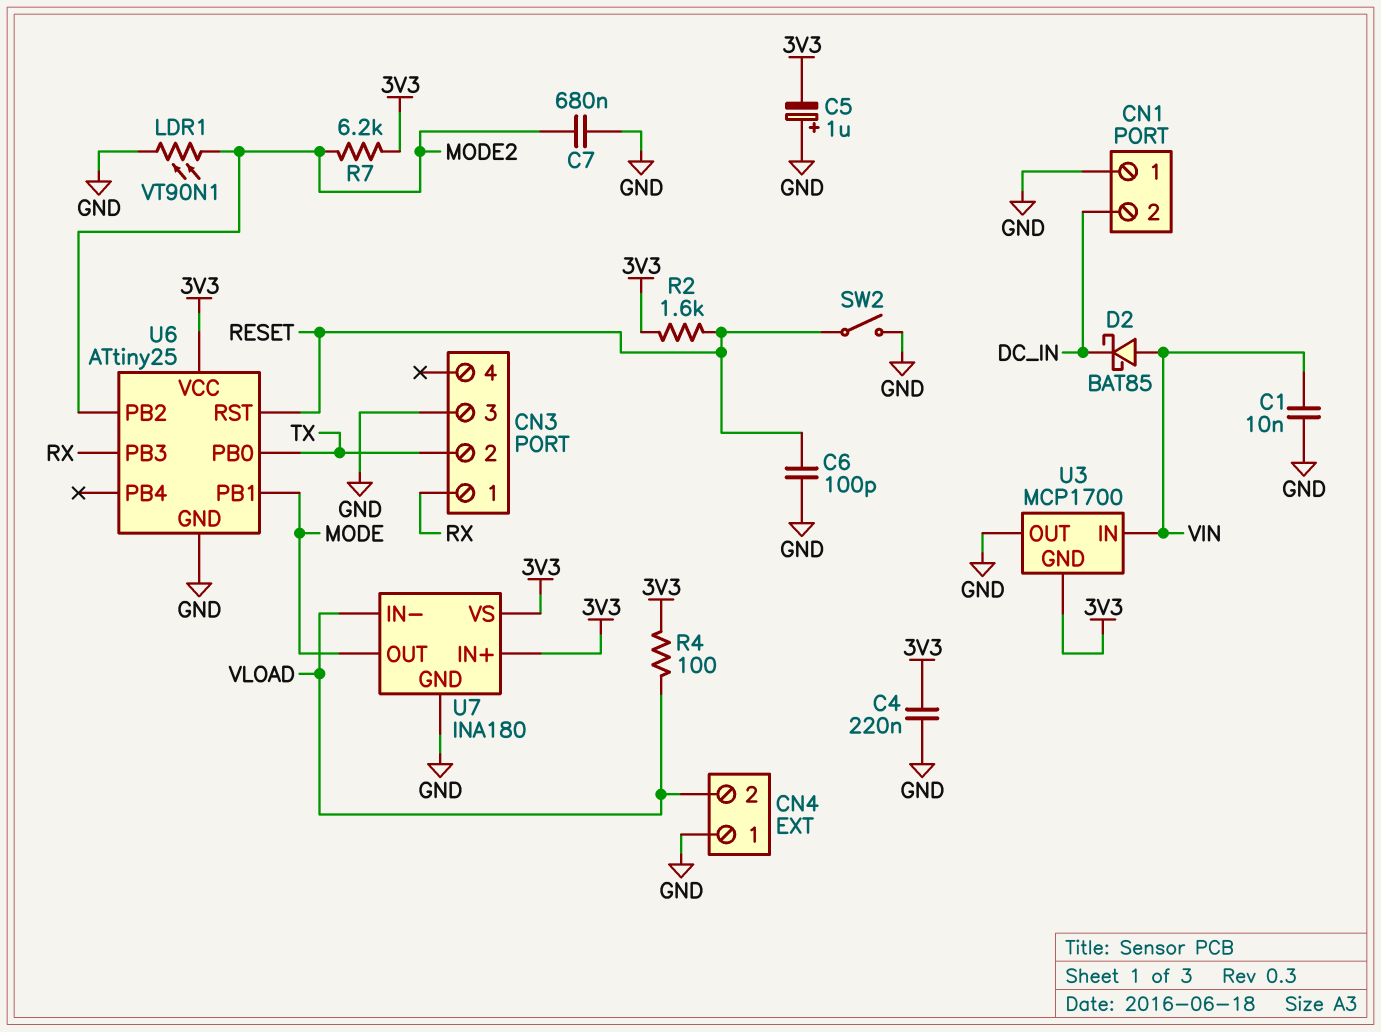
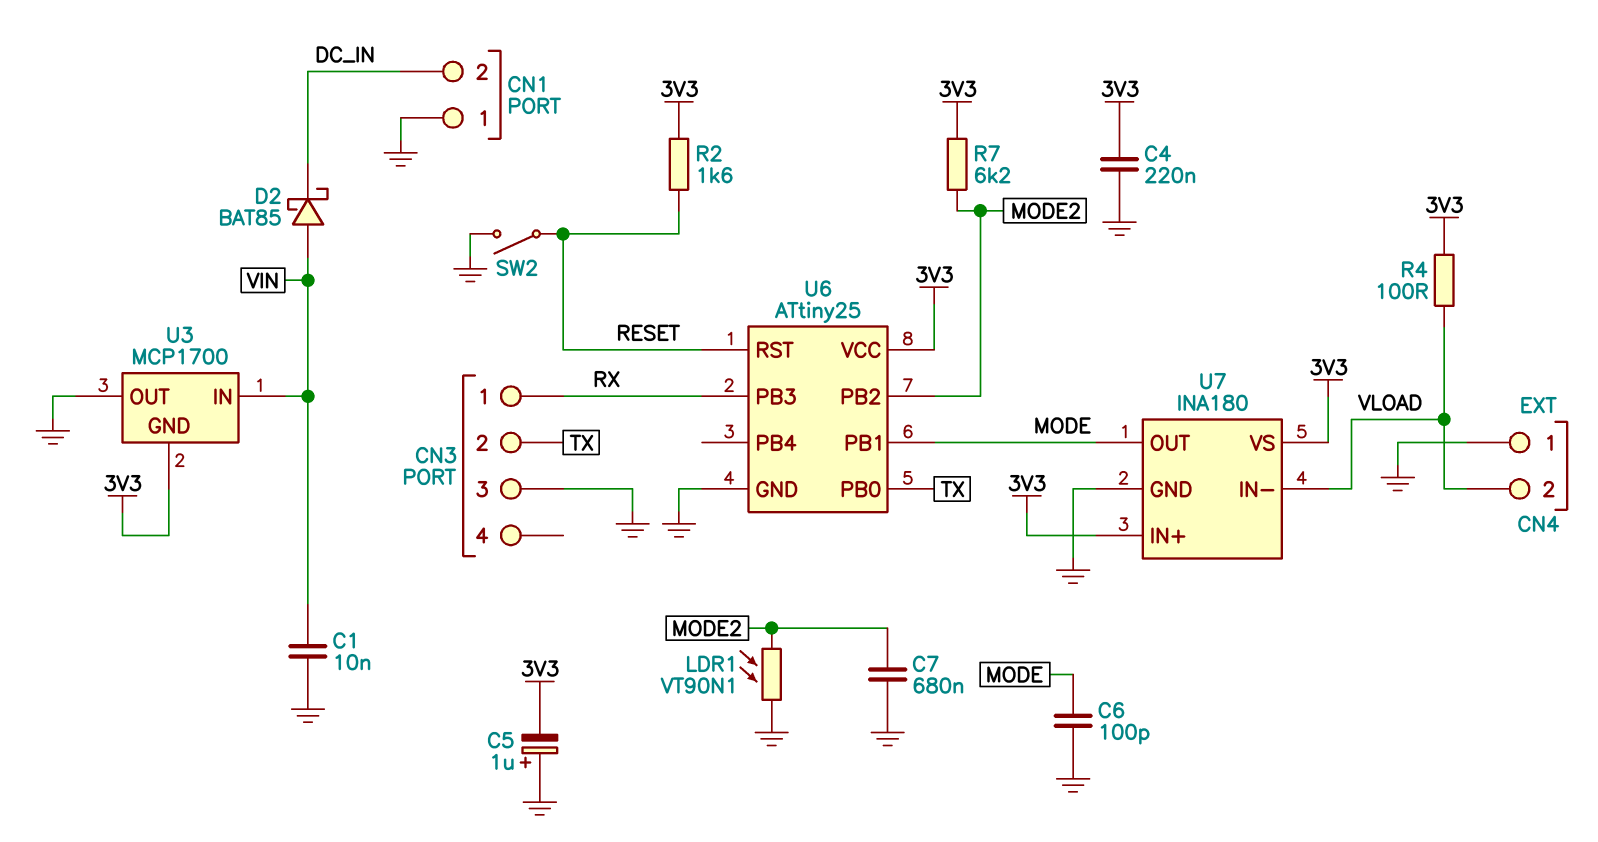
C6: 100pF (GND, RESET) -> 100pF (GND, MODE)

